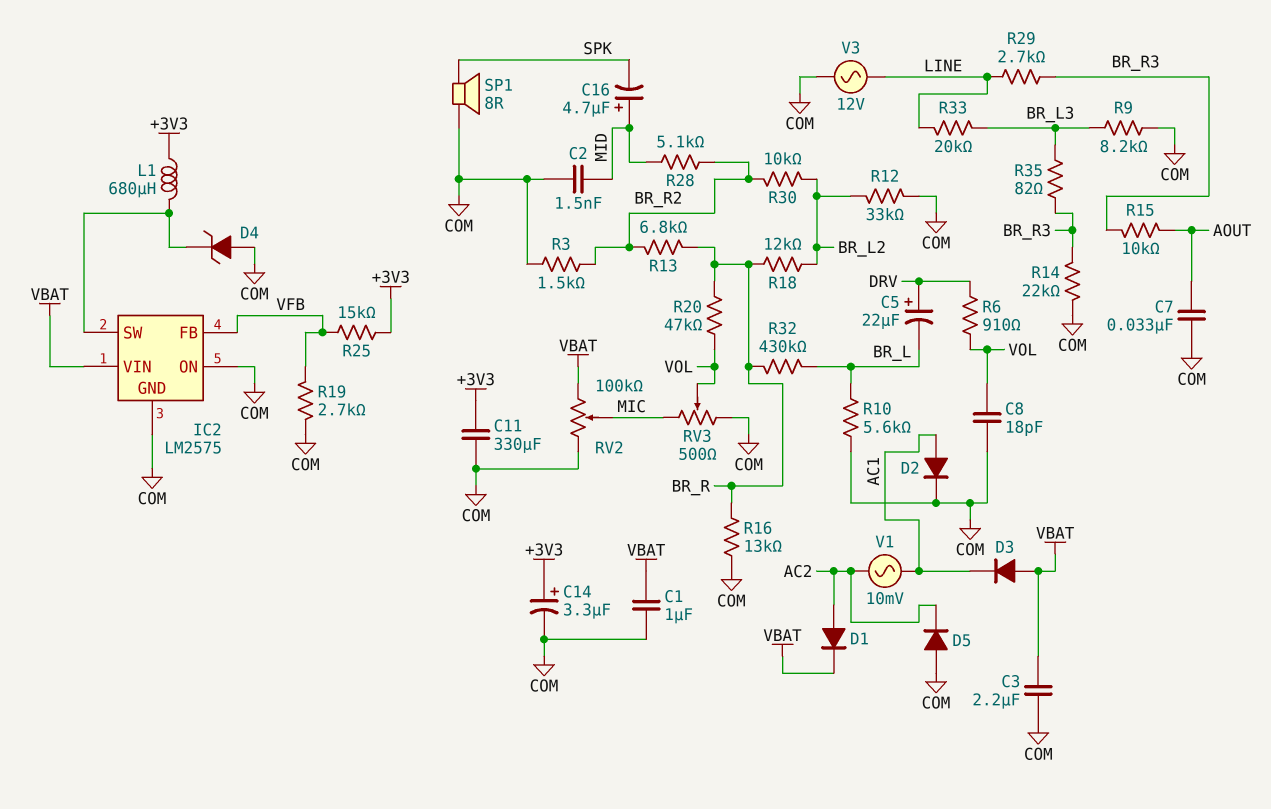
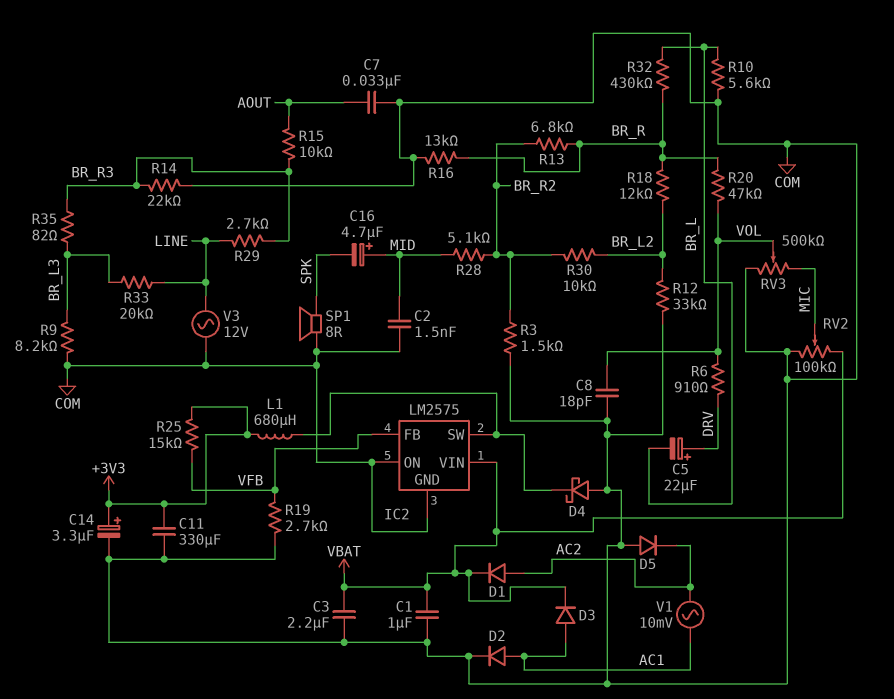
D3: diode (A VBAT, K AC1) -> diode (A AC1, K VBAT)
D4: zener (A COM, K IC2/SW) -> schottky (A COM, K IC2/SW)
RV3: 500 (COM, MIC, wiper VOL) -> 500k (COM, MIC, wiper VOL)

